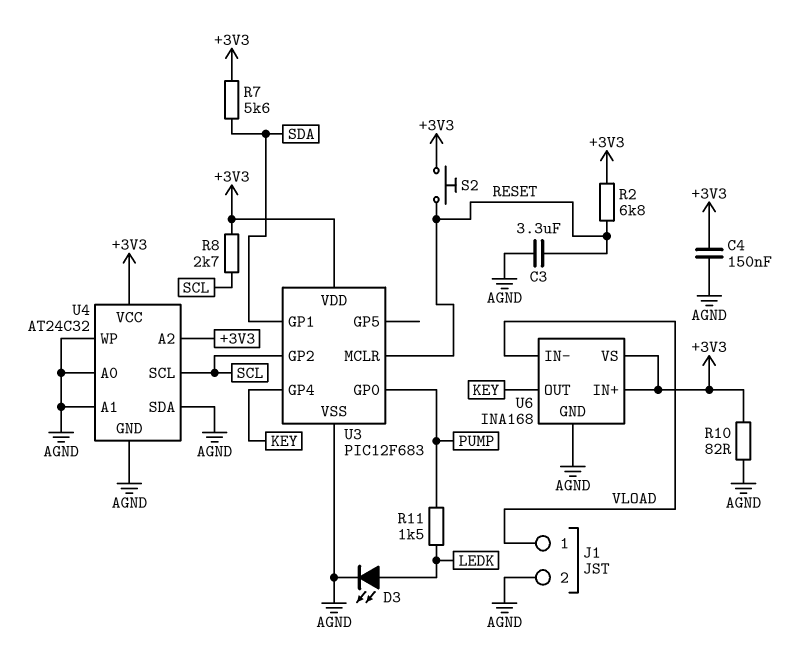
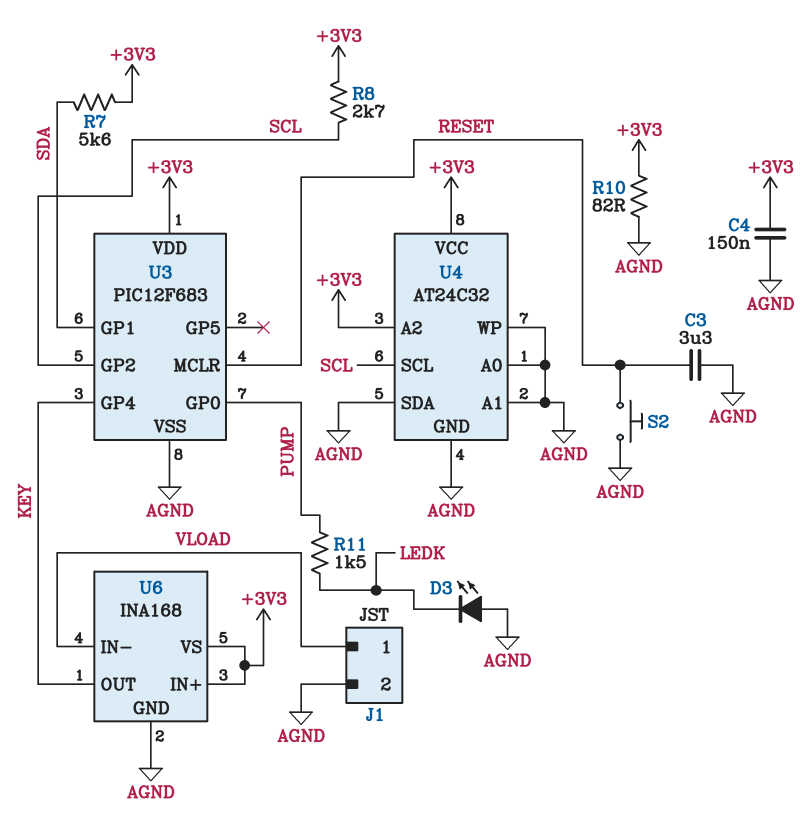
D3: LED (A LEDK, K AGND) -> LED (A AGND, K LEDK)
R2: 6.8k (+3V3, RESET) -> none
S2: button (+3V3, RESET) -> button (AGND, RESET)

